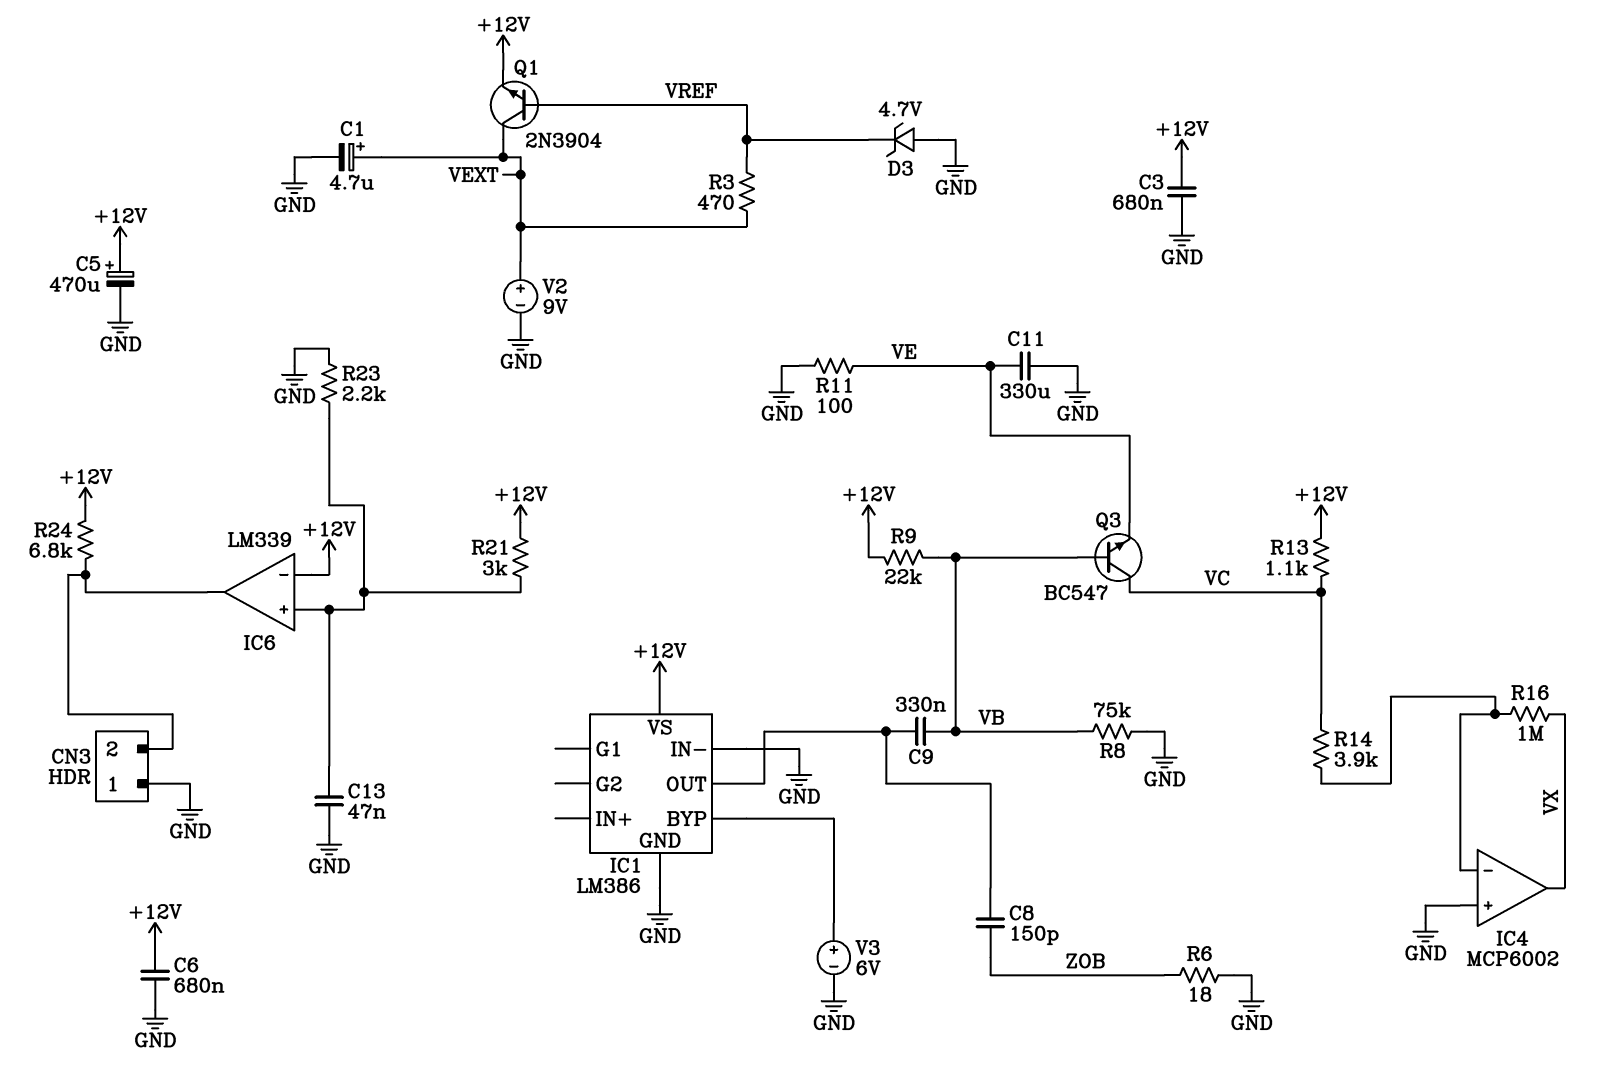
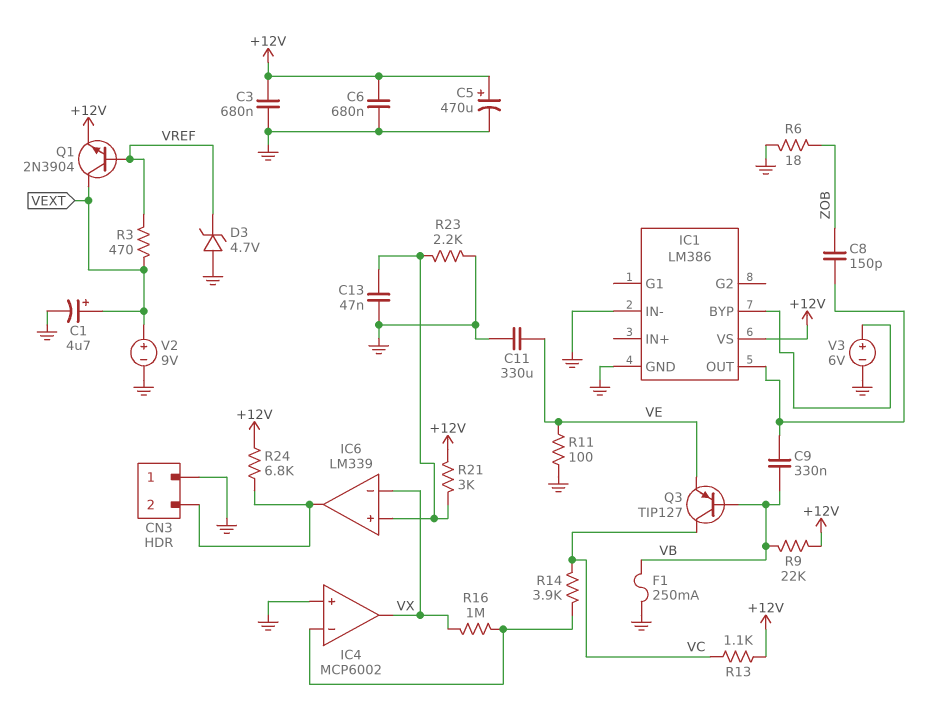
F1: none -> 250mA (GND, VB)
IC6 pin in-: +12V -> VX
Q3: NPN BC547 (B VB, C VC, E VE) -> PNP TIP127 (B VB, C VC, E VE)
R8: 75k (GND, VB) -> none

